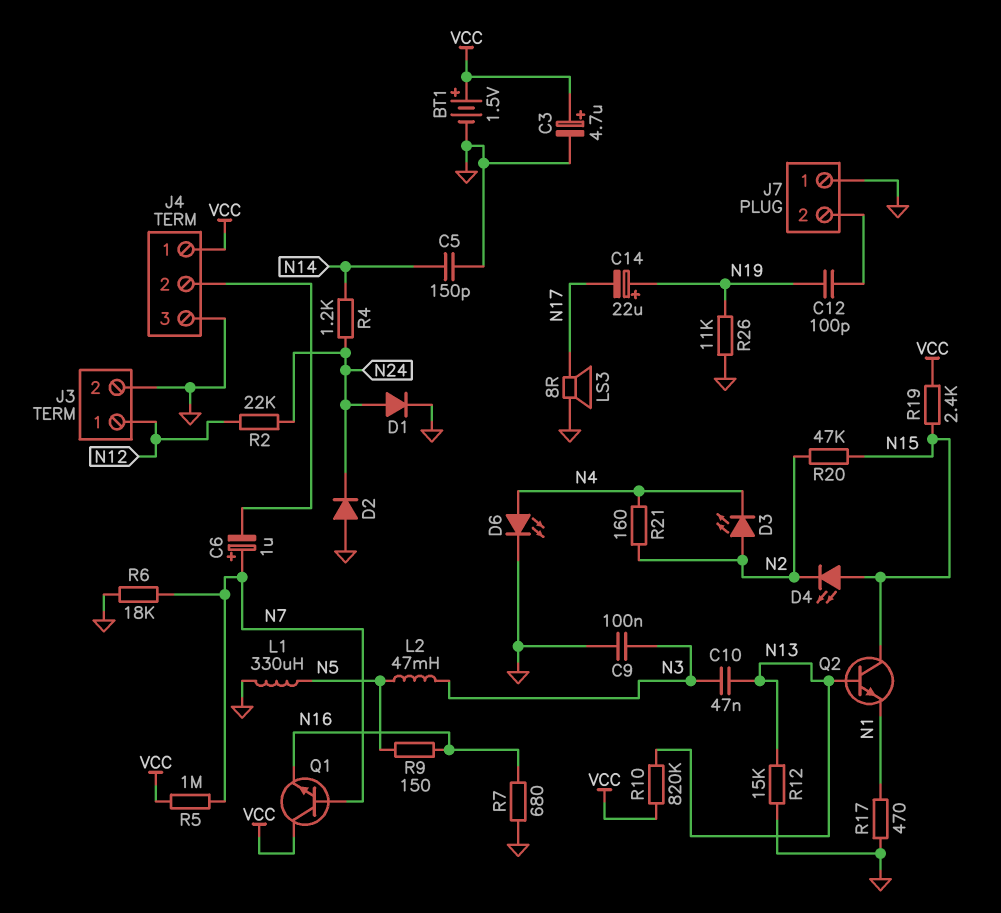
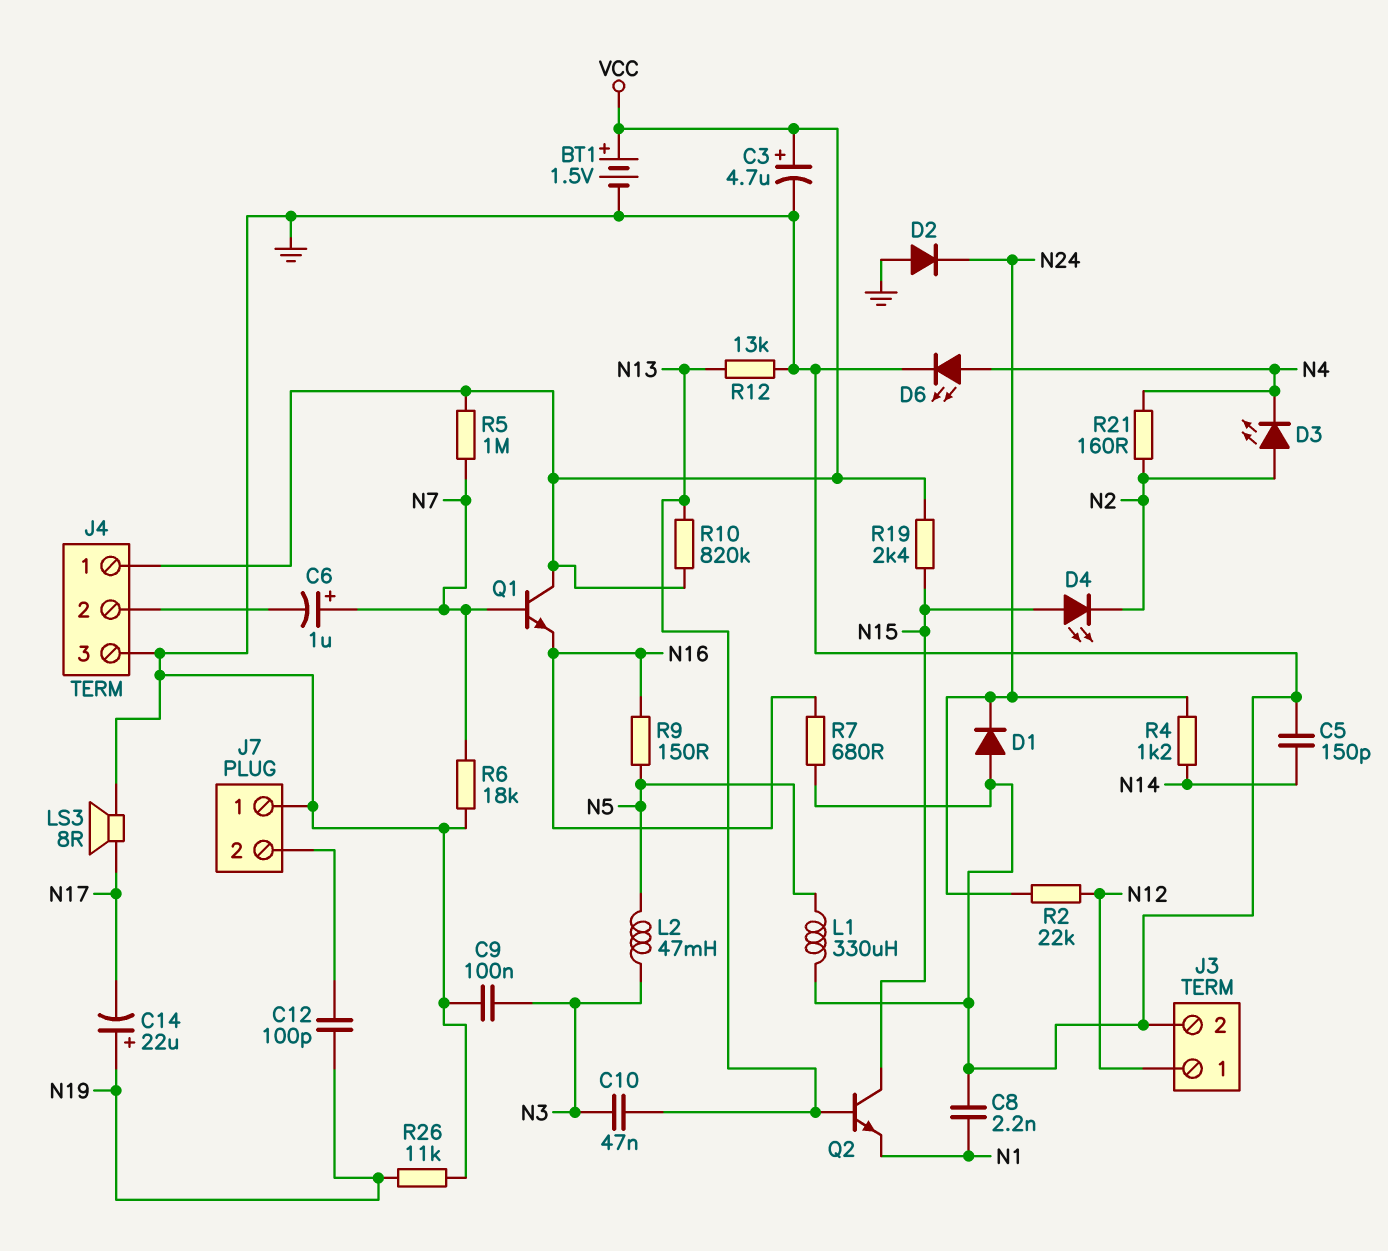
C8: none -> 2.2nF (GND, N1)
D1: diode (A N24, K GND) -> diode (A GND, K N24)
R12: 15k (GND, N13) -> 13k (GND, N13)
R17: 470 (GND, N1) -> none
R20: 47k (N2, N15) -> none

